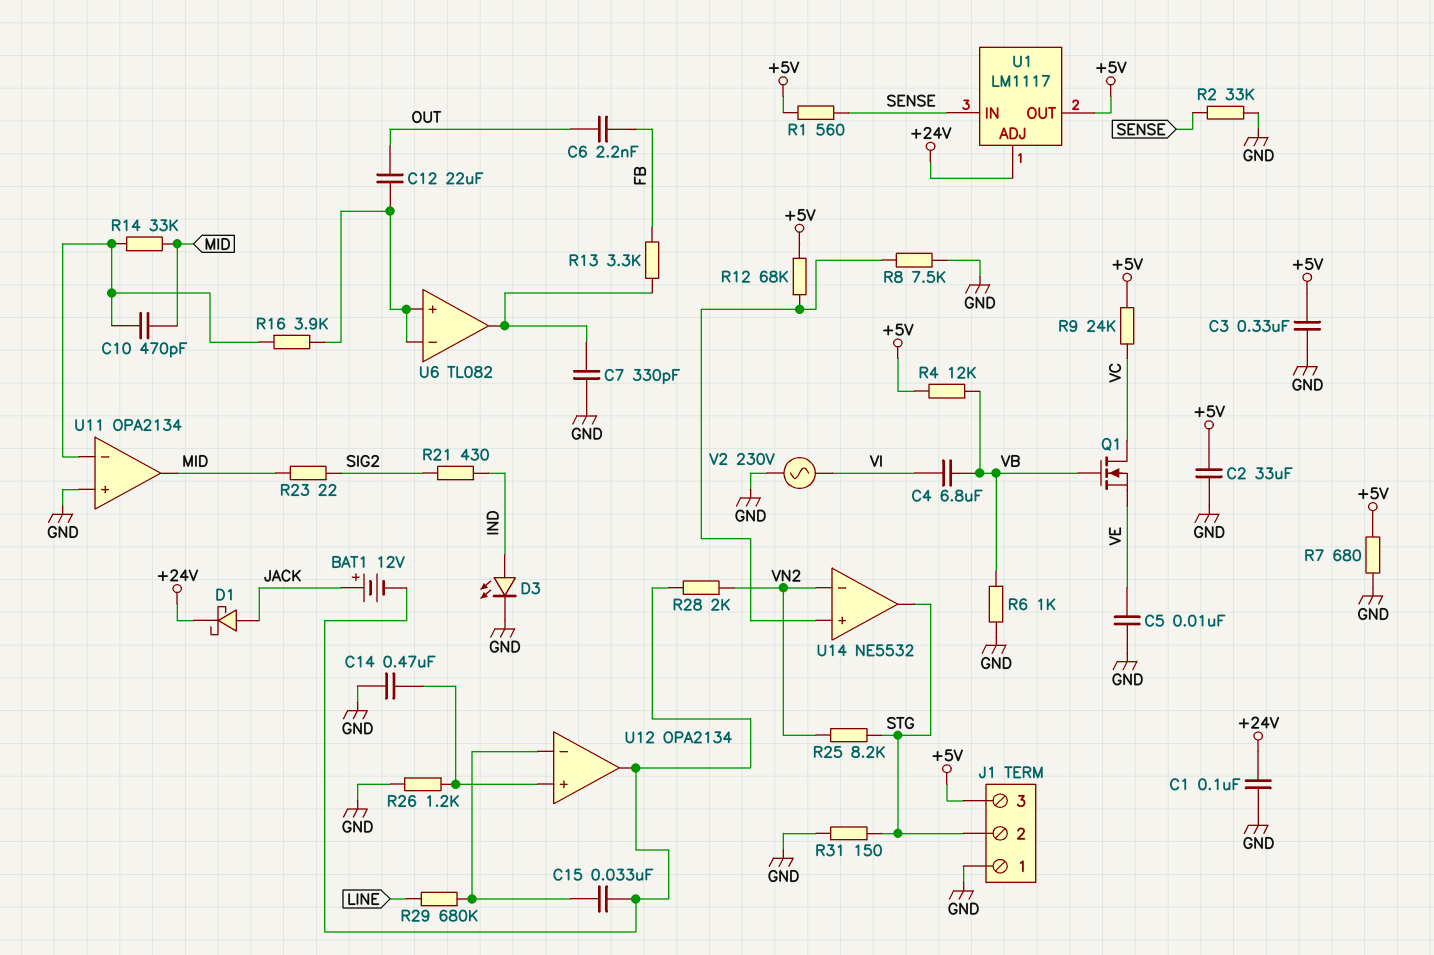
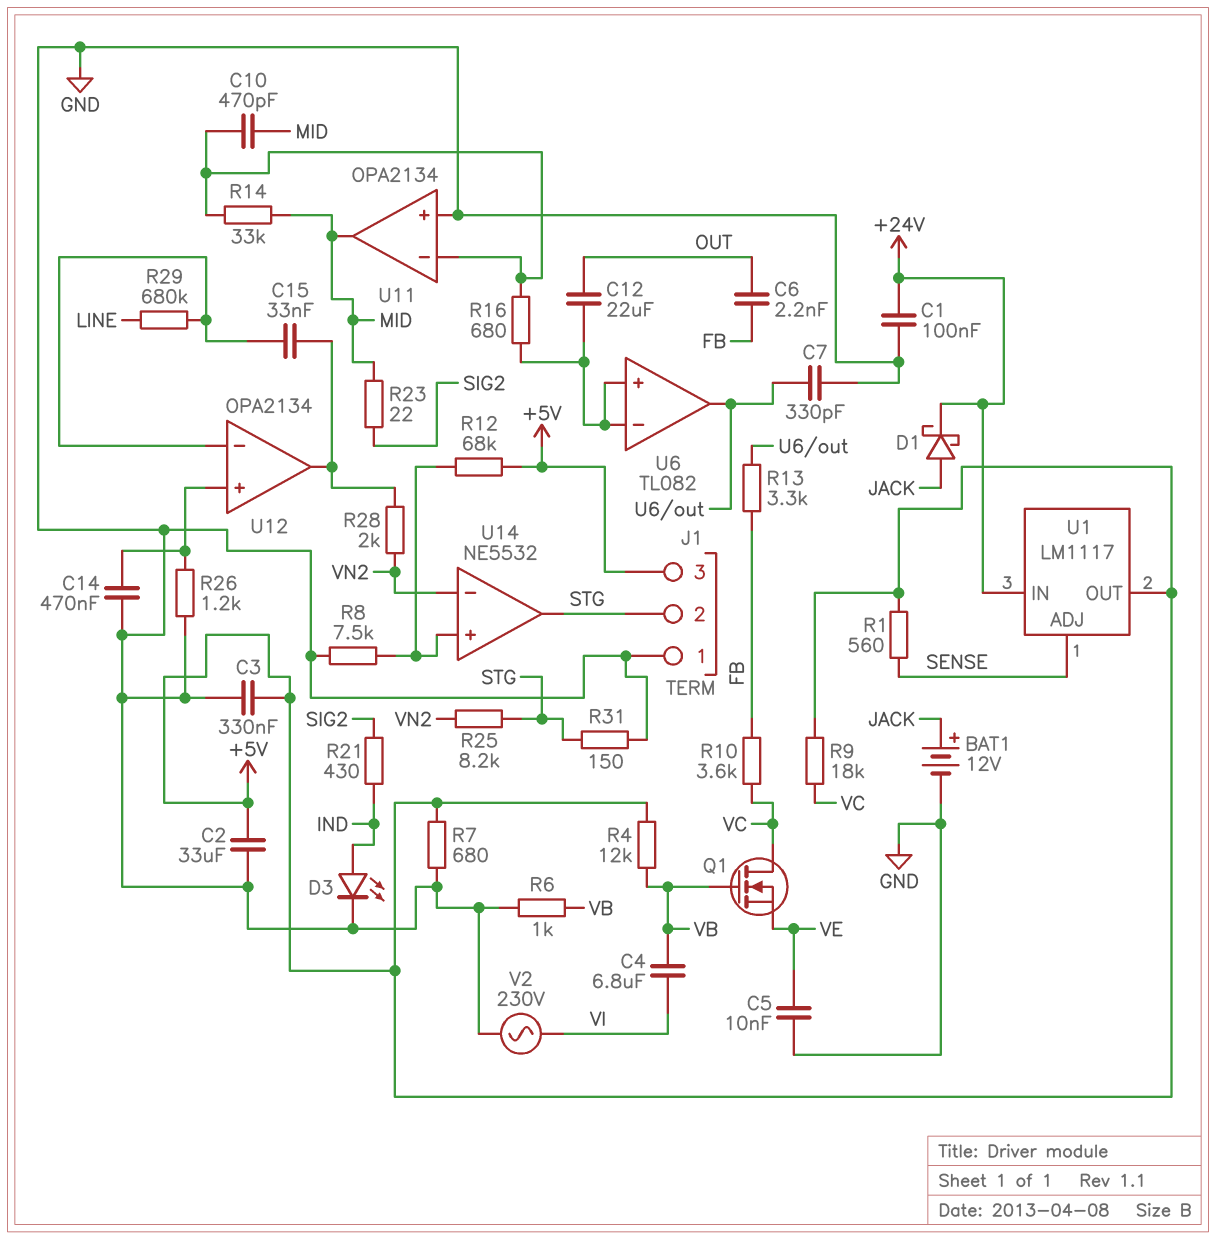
BAT1: 12V (plus JACK, minus U12/out) -> 12V (plus JACK, minus GND)
R2: 33k (GND, SENSE) -> none
R9: 24k (+5V, VC) -> 18k (+5V, VC)
R10: none -> 3.6k (FB, VC)
R16: 3.9k (U6/in+, U11/in-) -> 680 (U6/in+, U11/in-)
U1 pin ADJ: +24V -> SENSE
U1 pin IN: SENSE -> +24V

